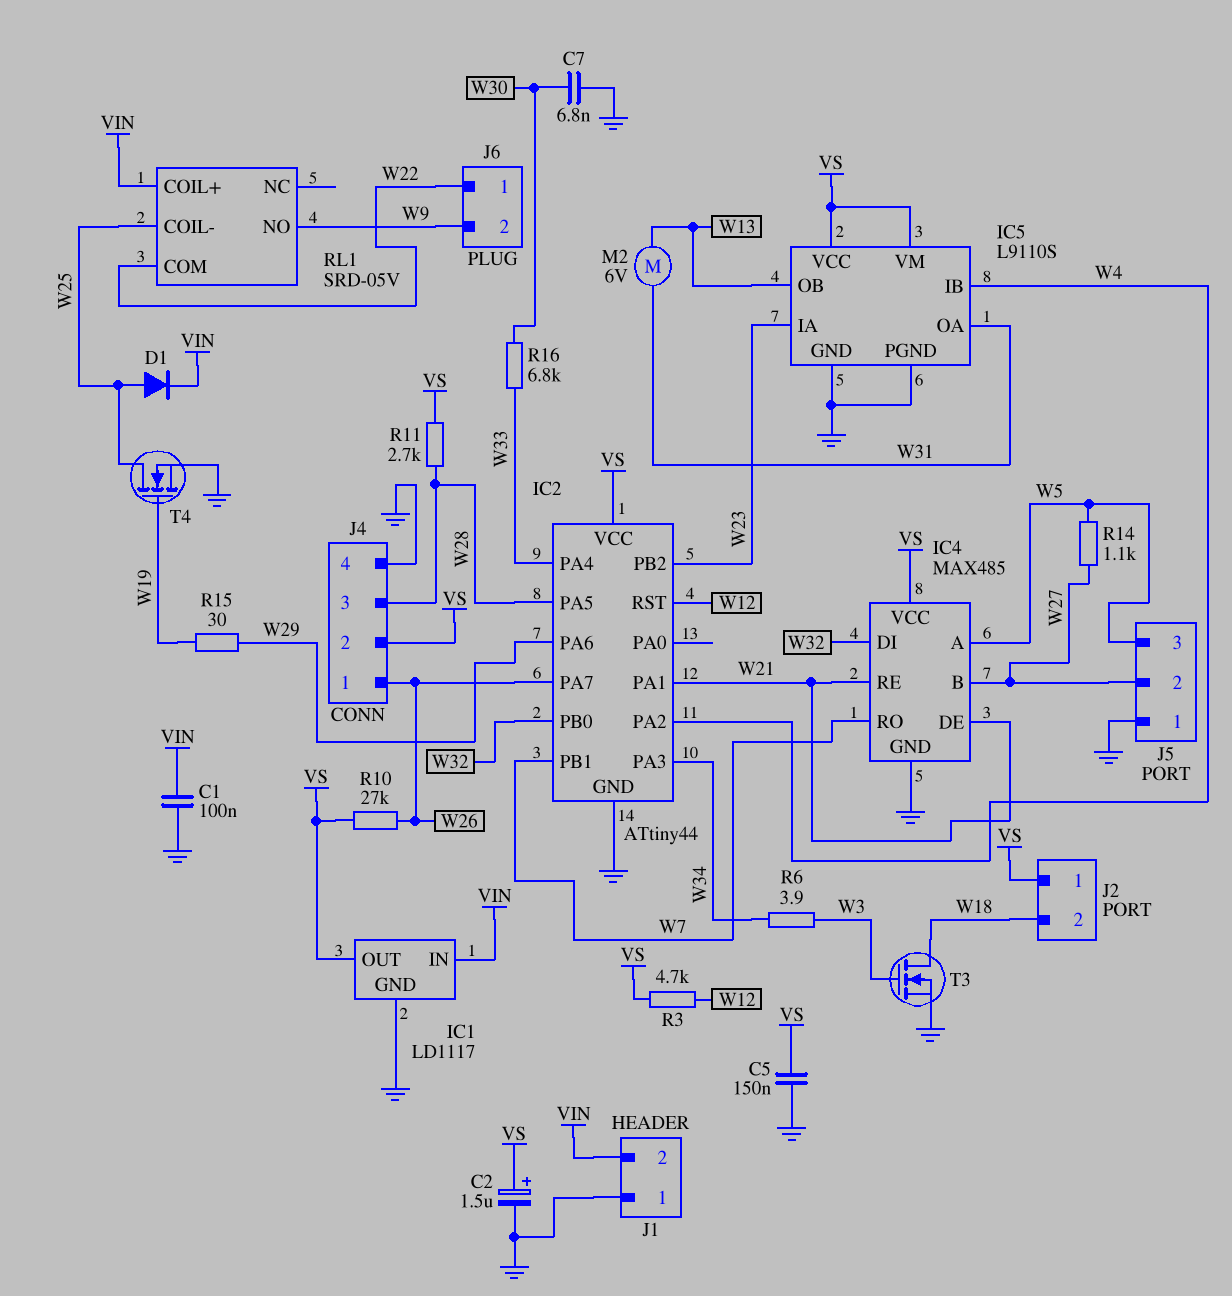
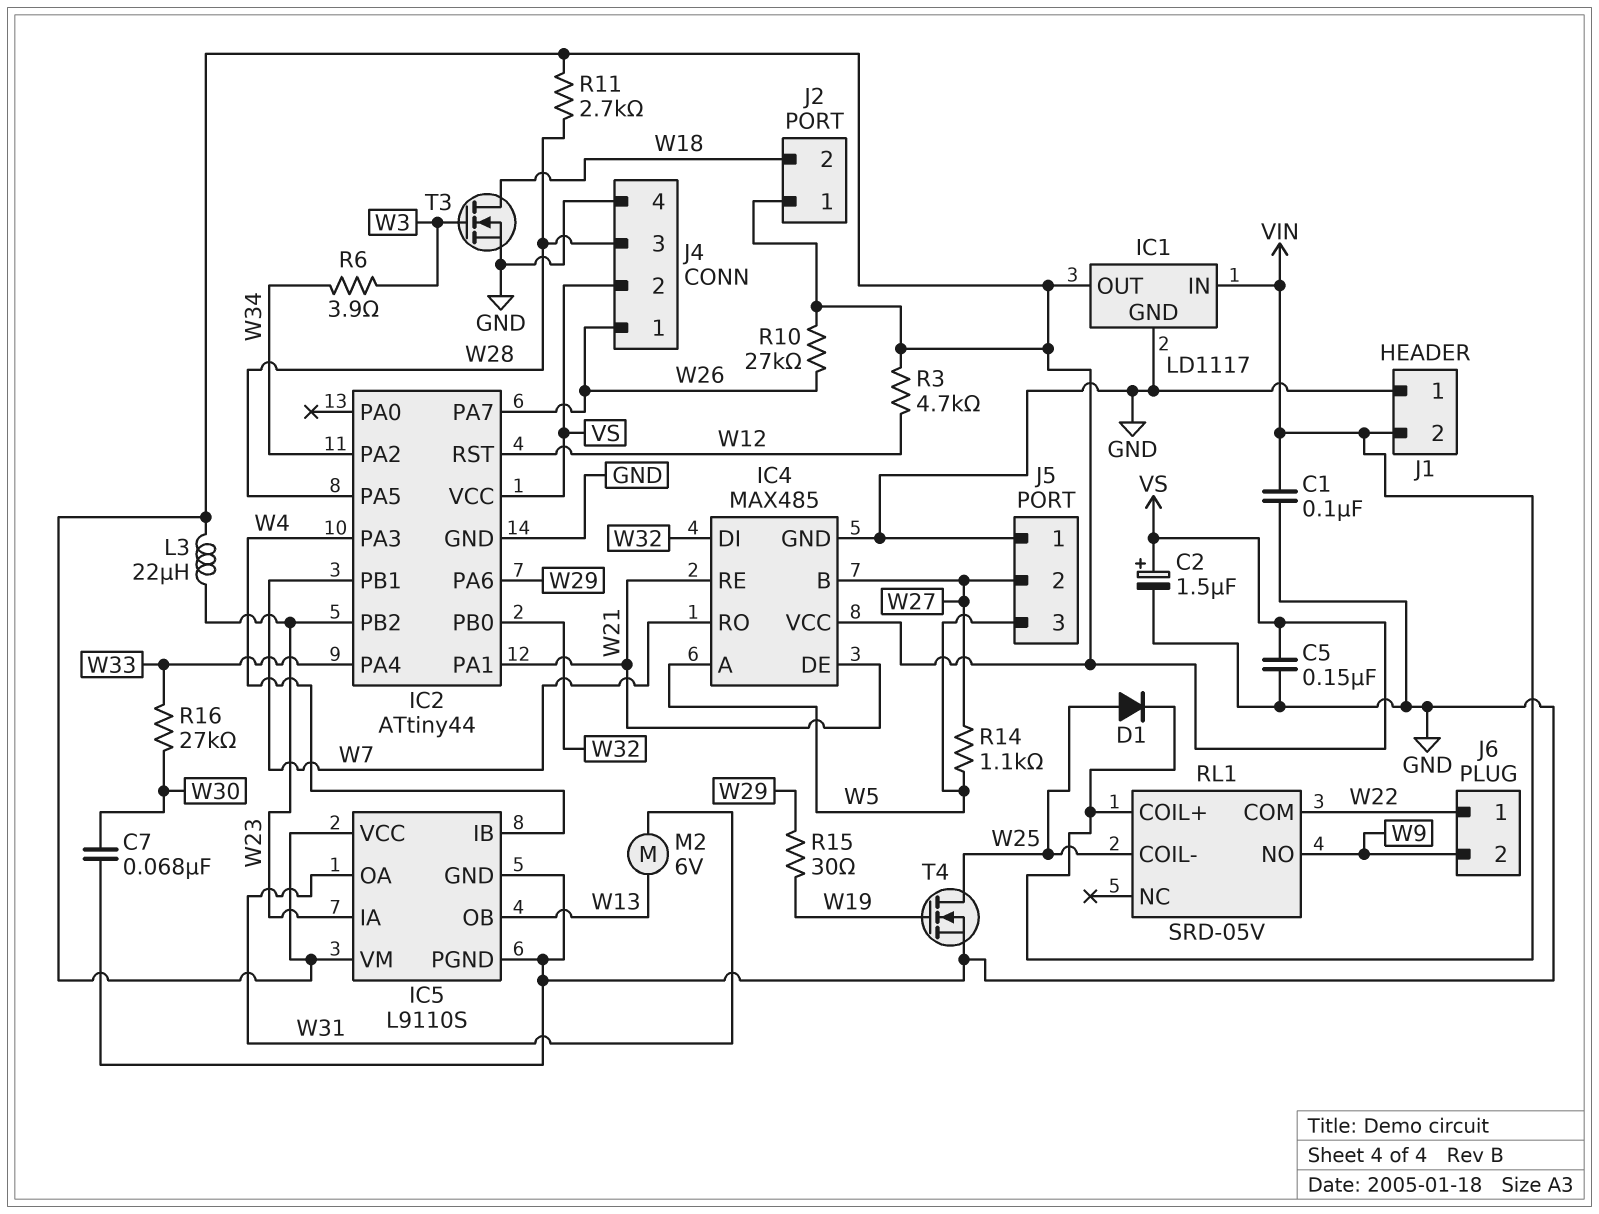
C7: 6.8nF (GND, W30) -> 68nF (GND, W30)
IC2 pin PA2: W4 -> W34
IC2 pin PA3: W34 -> W4
L3: none -> 22uH (VS, W23)
R16: 6.8k (W30, W33) -> 27k (W30, W33)

